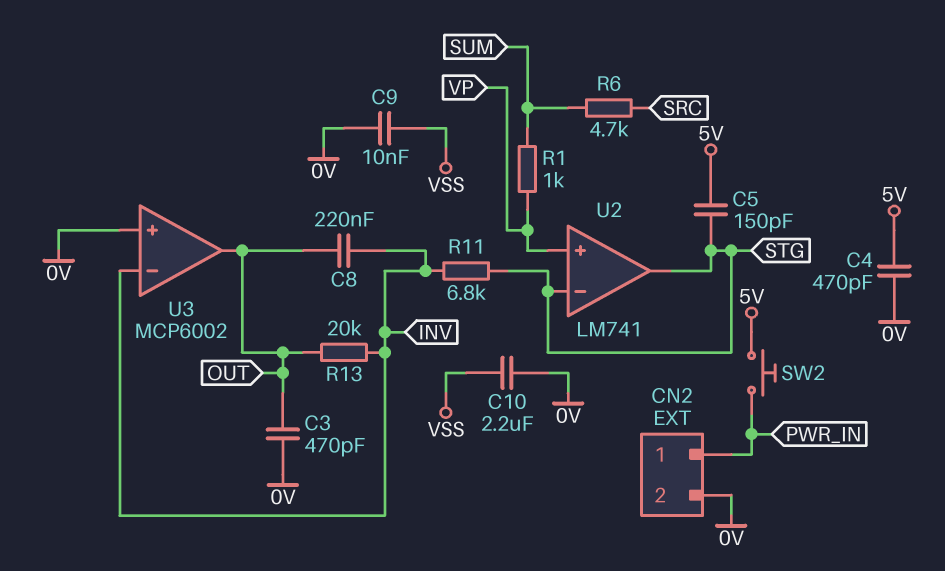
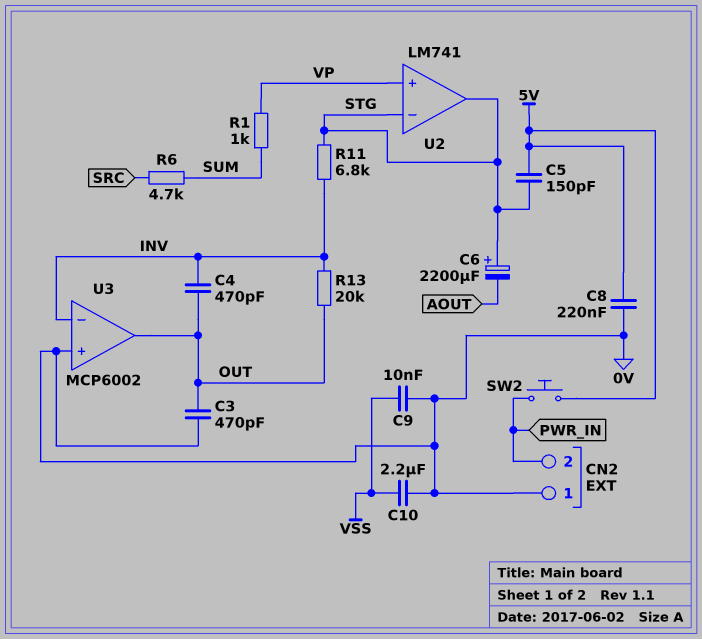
C4: 470pF (0V, 5V) -> 470pF (INV, OUT)
C6: none -> 2200uF (plus STG, minus AOUT)
C8: 220nF (INV, OUT) -> 220nF (0V, 5V)
CN2 pin 1: PWR_IN -> 0V
CN2 pin 2: 0V -> PWR_IN

